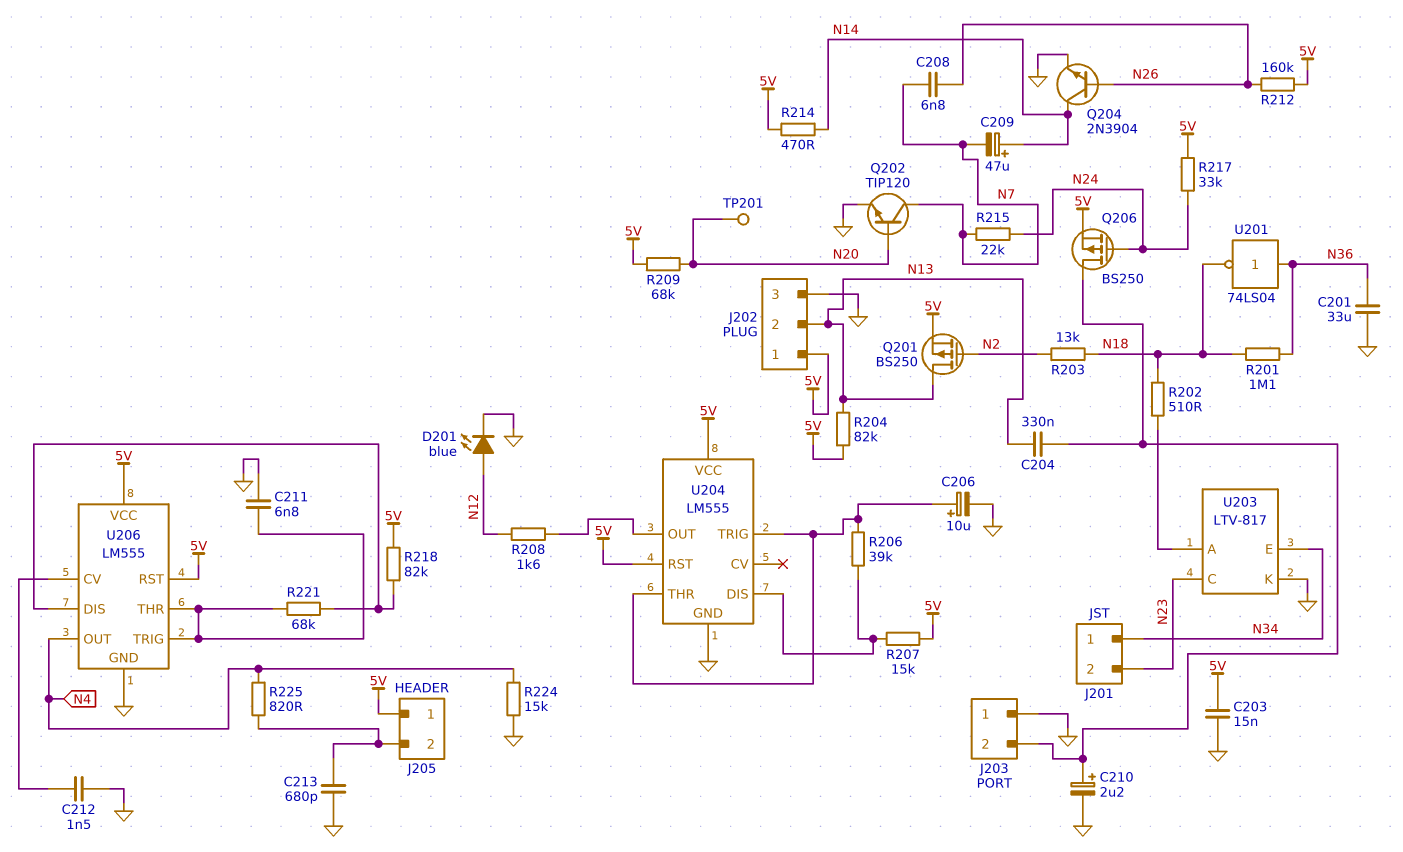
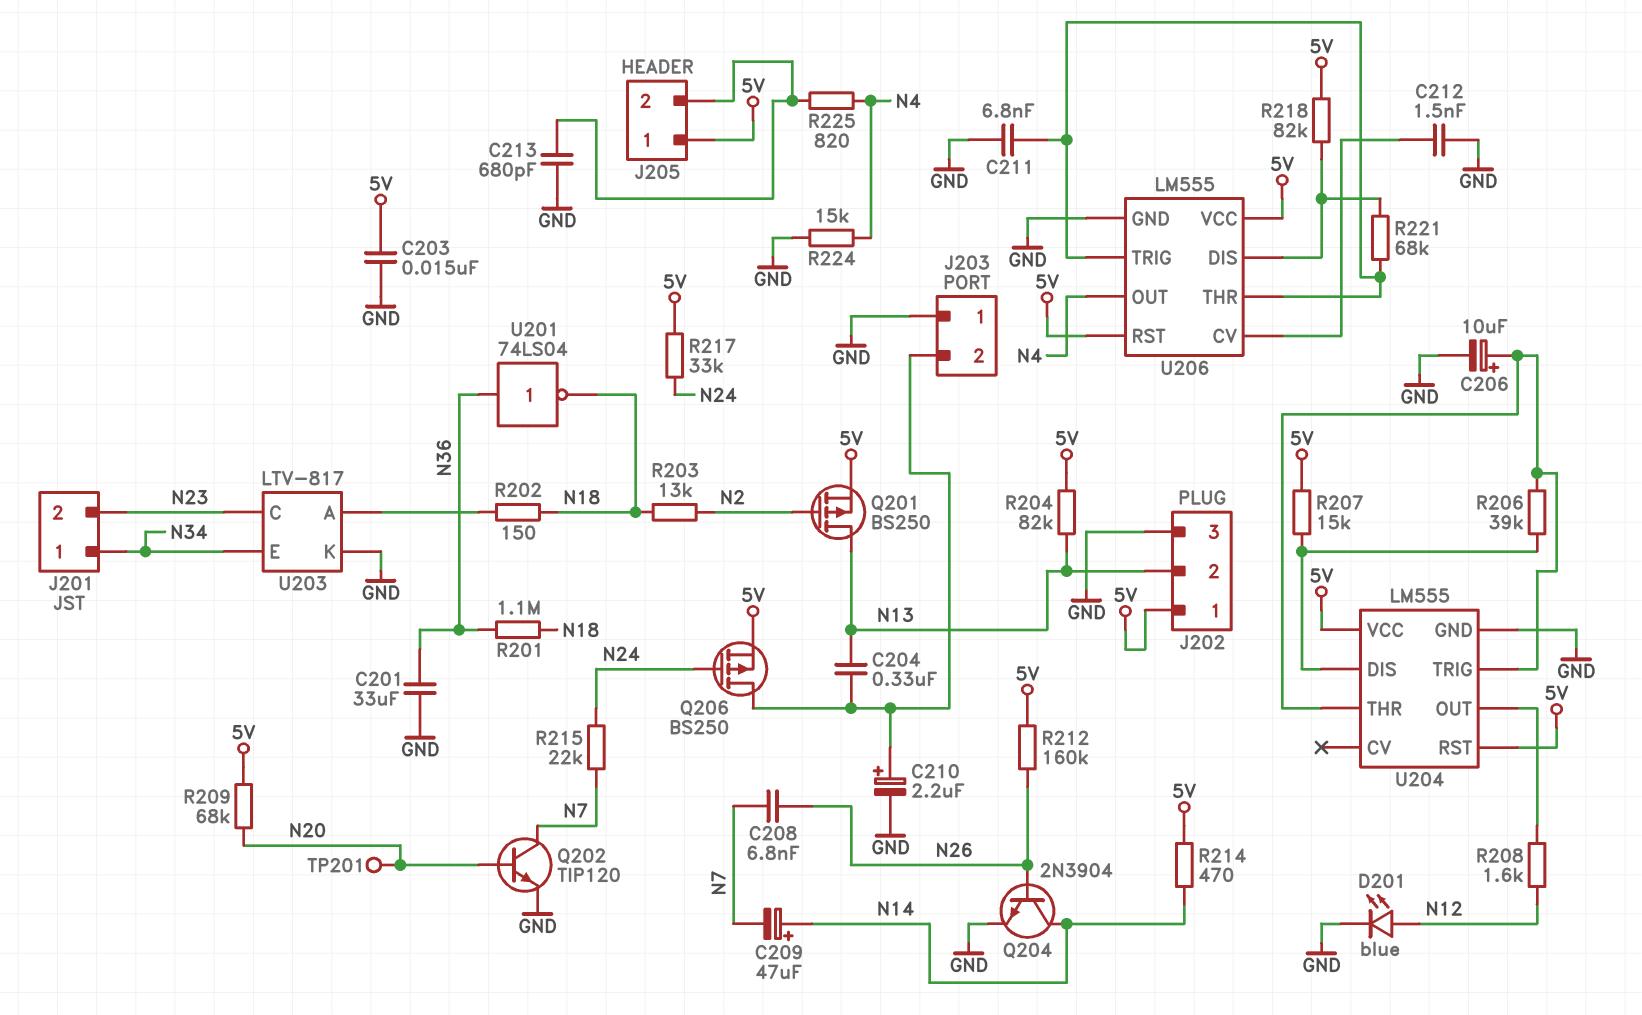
R202: 510 (N18, U203/A) -> 150 (N18, U203/A)

